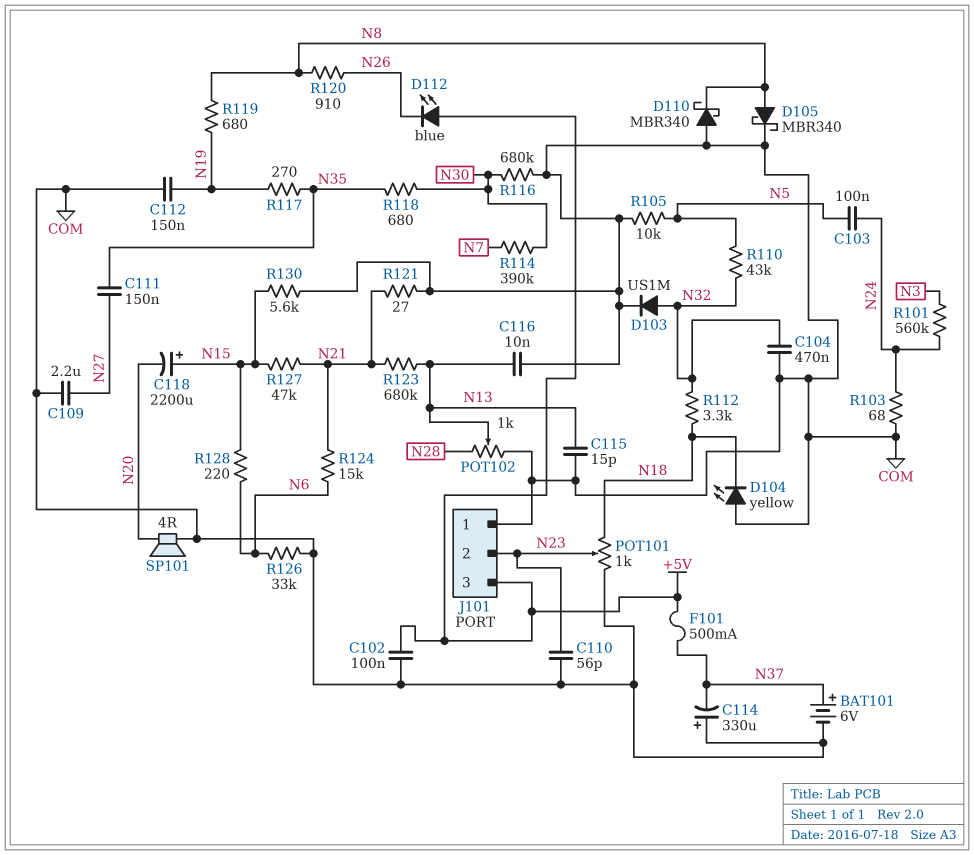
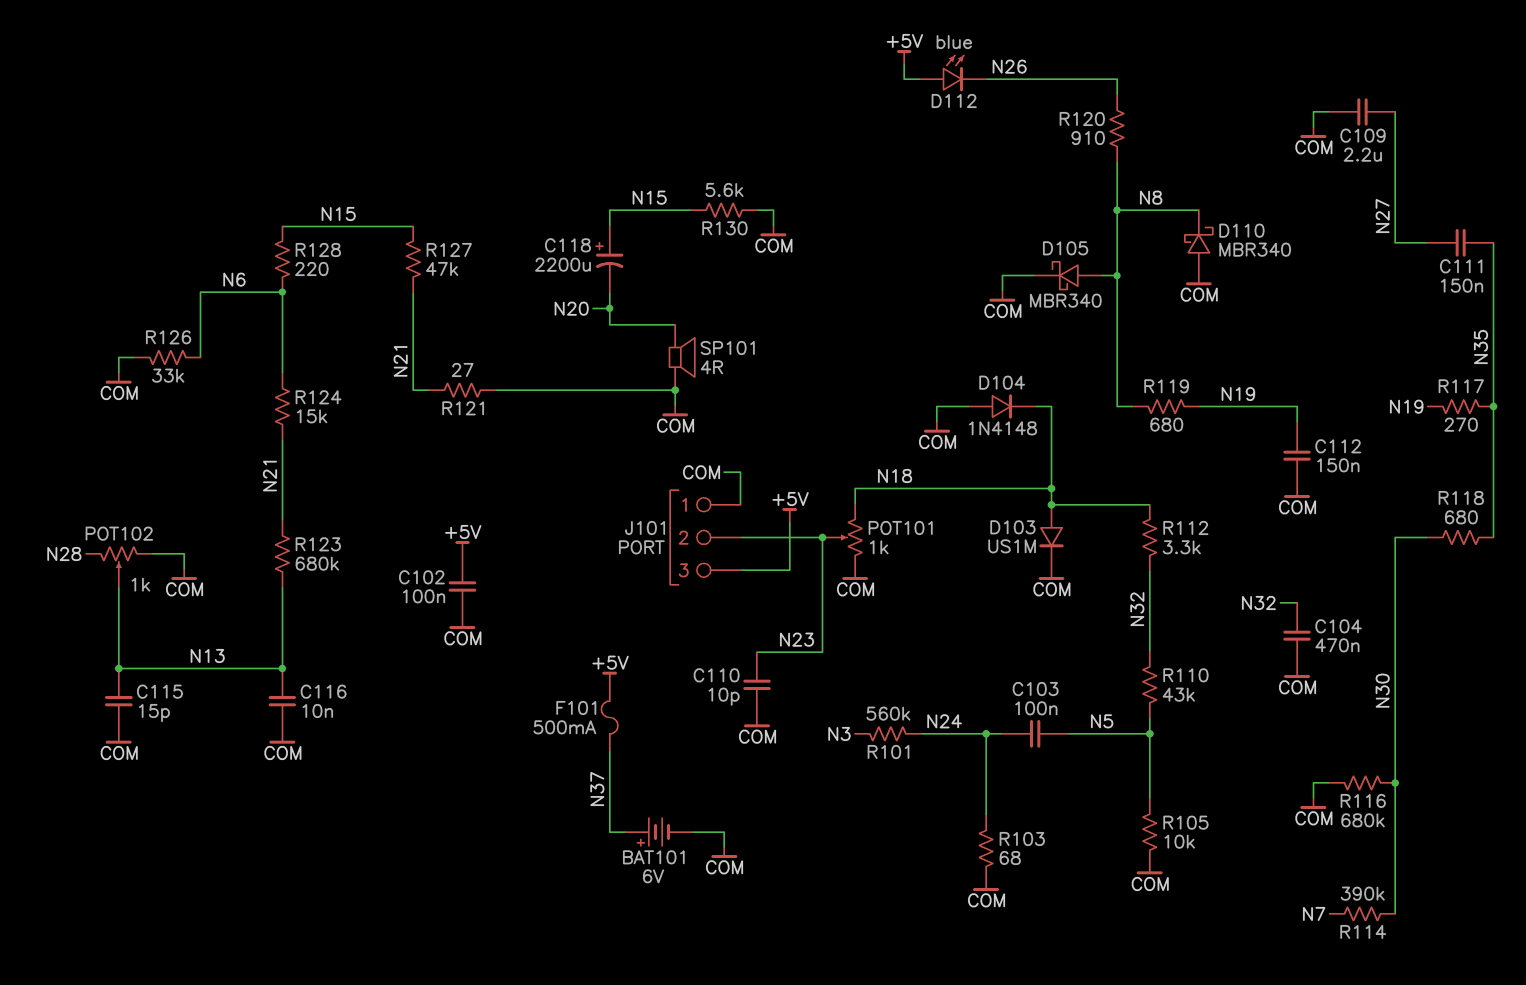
C110: 56pF (COM, N23) -> 10pF (COM, N23)
C114: 330uF (plus COM, minus N37) -> none
D103: diode US1M (A N32, K COM) -> diode US1M (A N18, K COM)
D104: LED yellow (A COM, K N18) -> diode 1N4148 (A COM, K N18)

